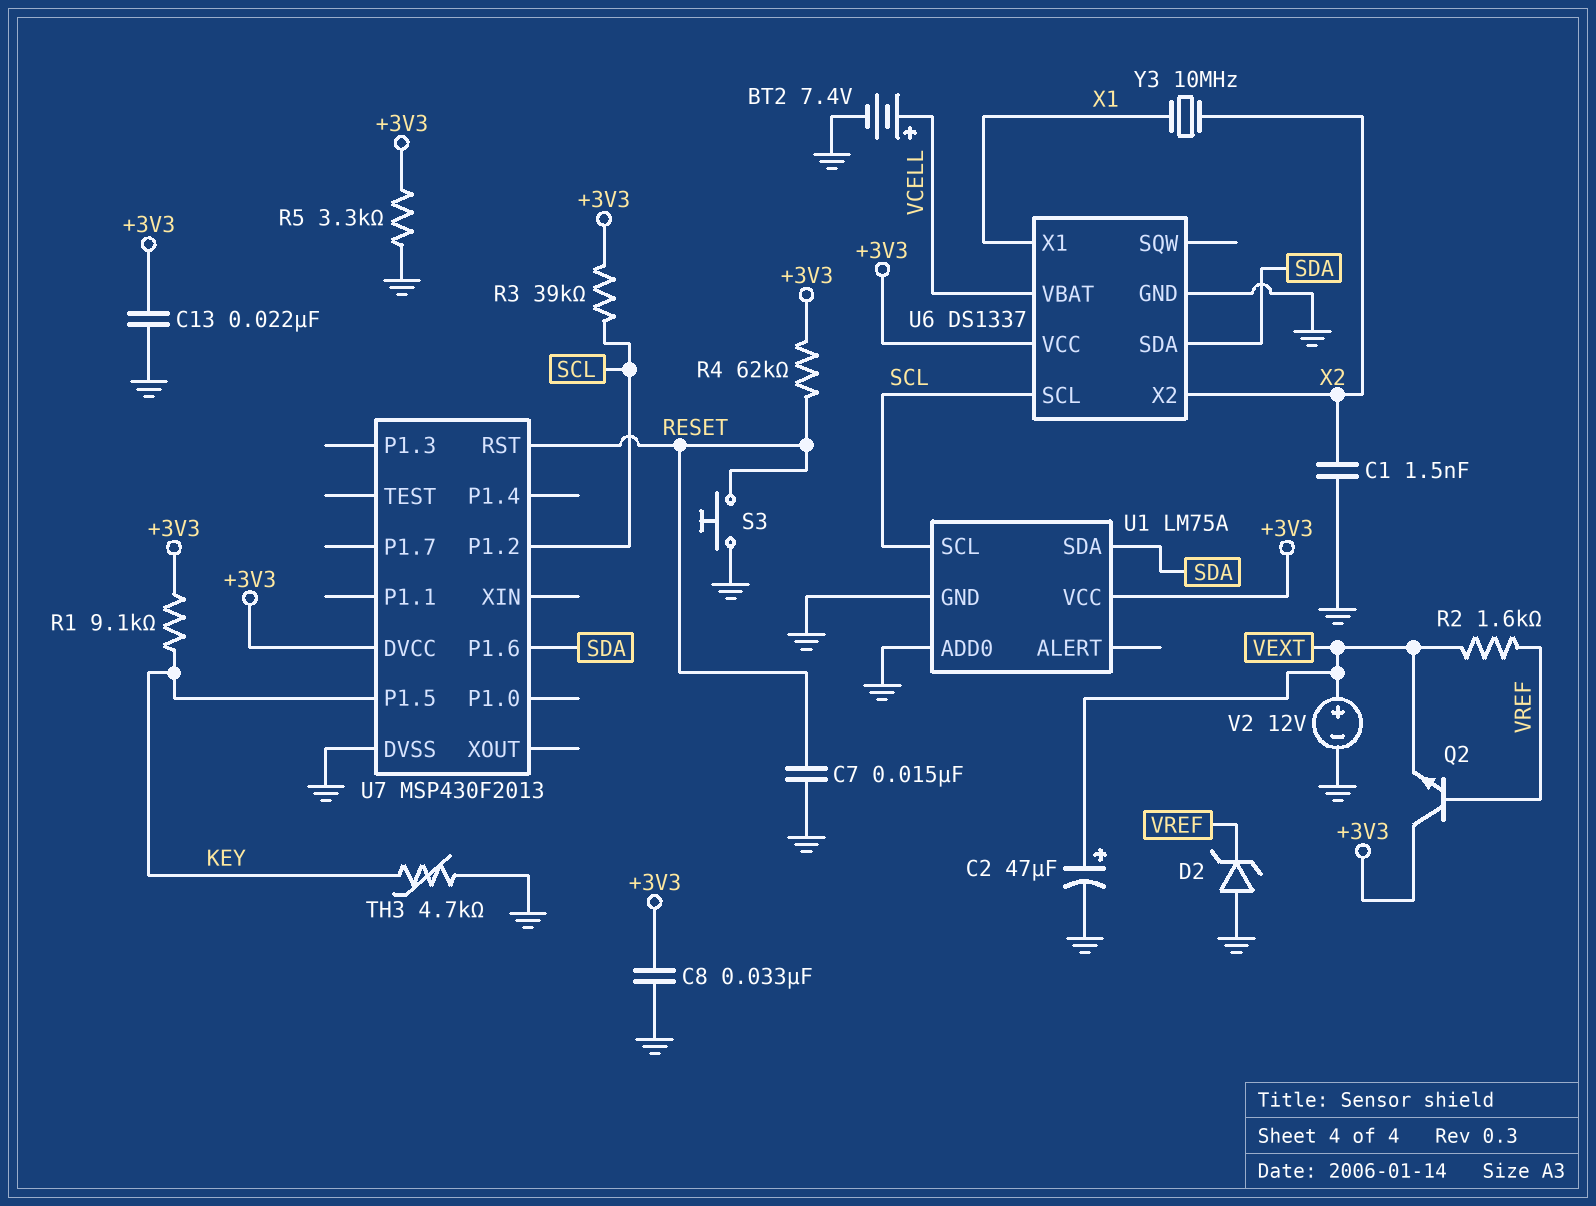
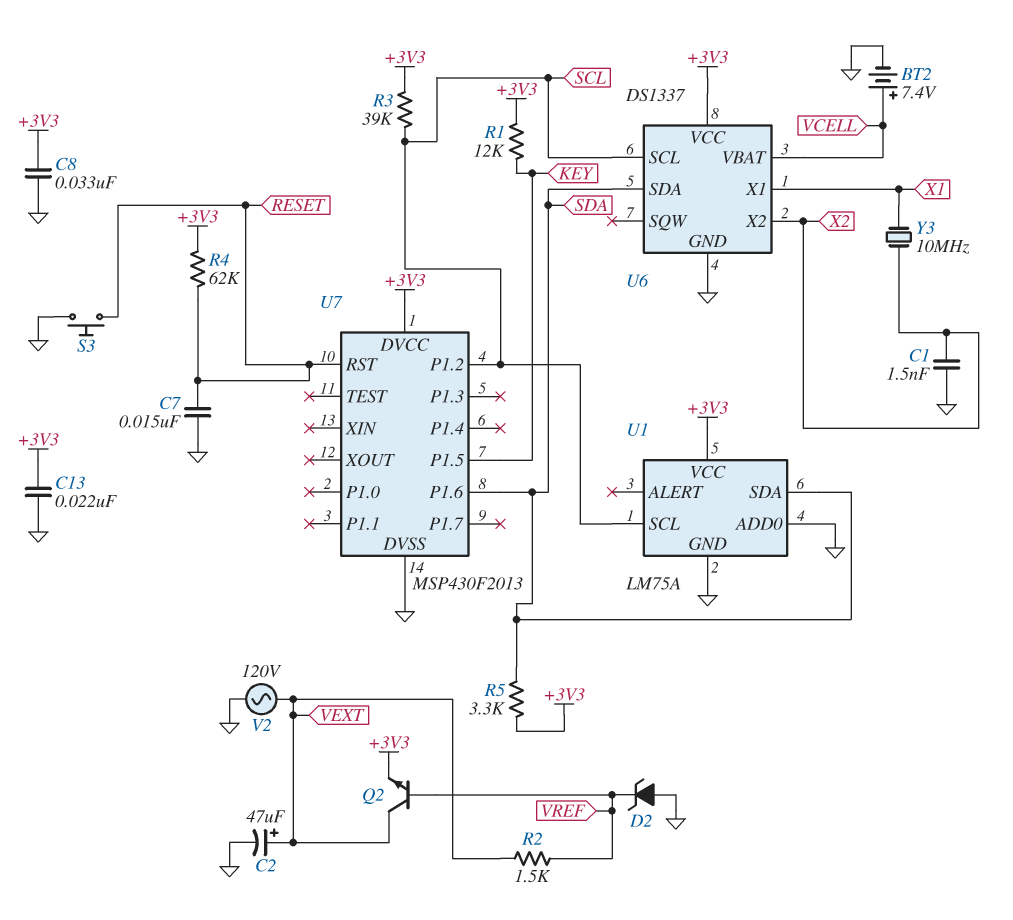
Q2: NPN (B VREF, C +3V3, E VEXT) -> NPN (B VREF, C VEXT, E +3V3)
R1: 9.1k (+3V3, KEY) -> 12k (+3V3, KEY)
R2: 1.6k (VEXT, VREF) -> 1.5k (VEXT, VREF)
R5: 3.3k (+3V3, GND) -> 3.3k (+3V3, SDA)
TH3: 4.7k (GND, KEY) -> none
V2: 12V (plus VEXT, minus GND) -> AC 120V (GND, VEXT)

